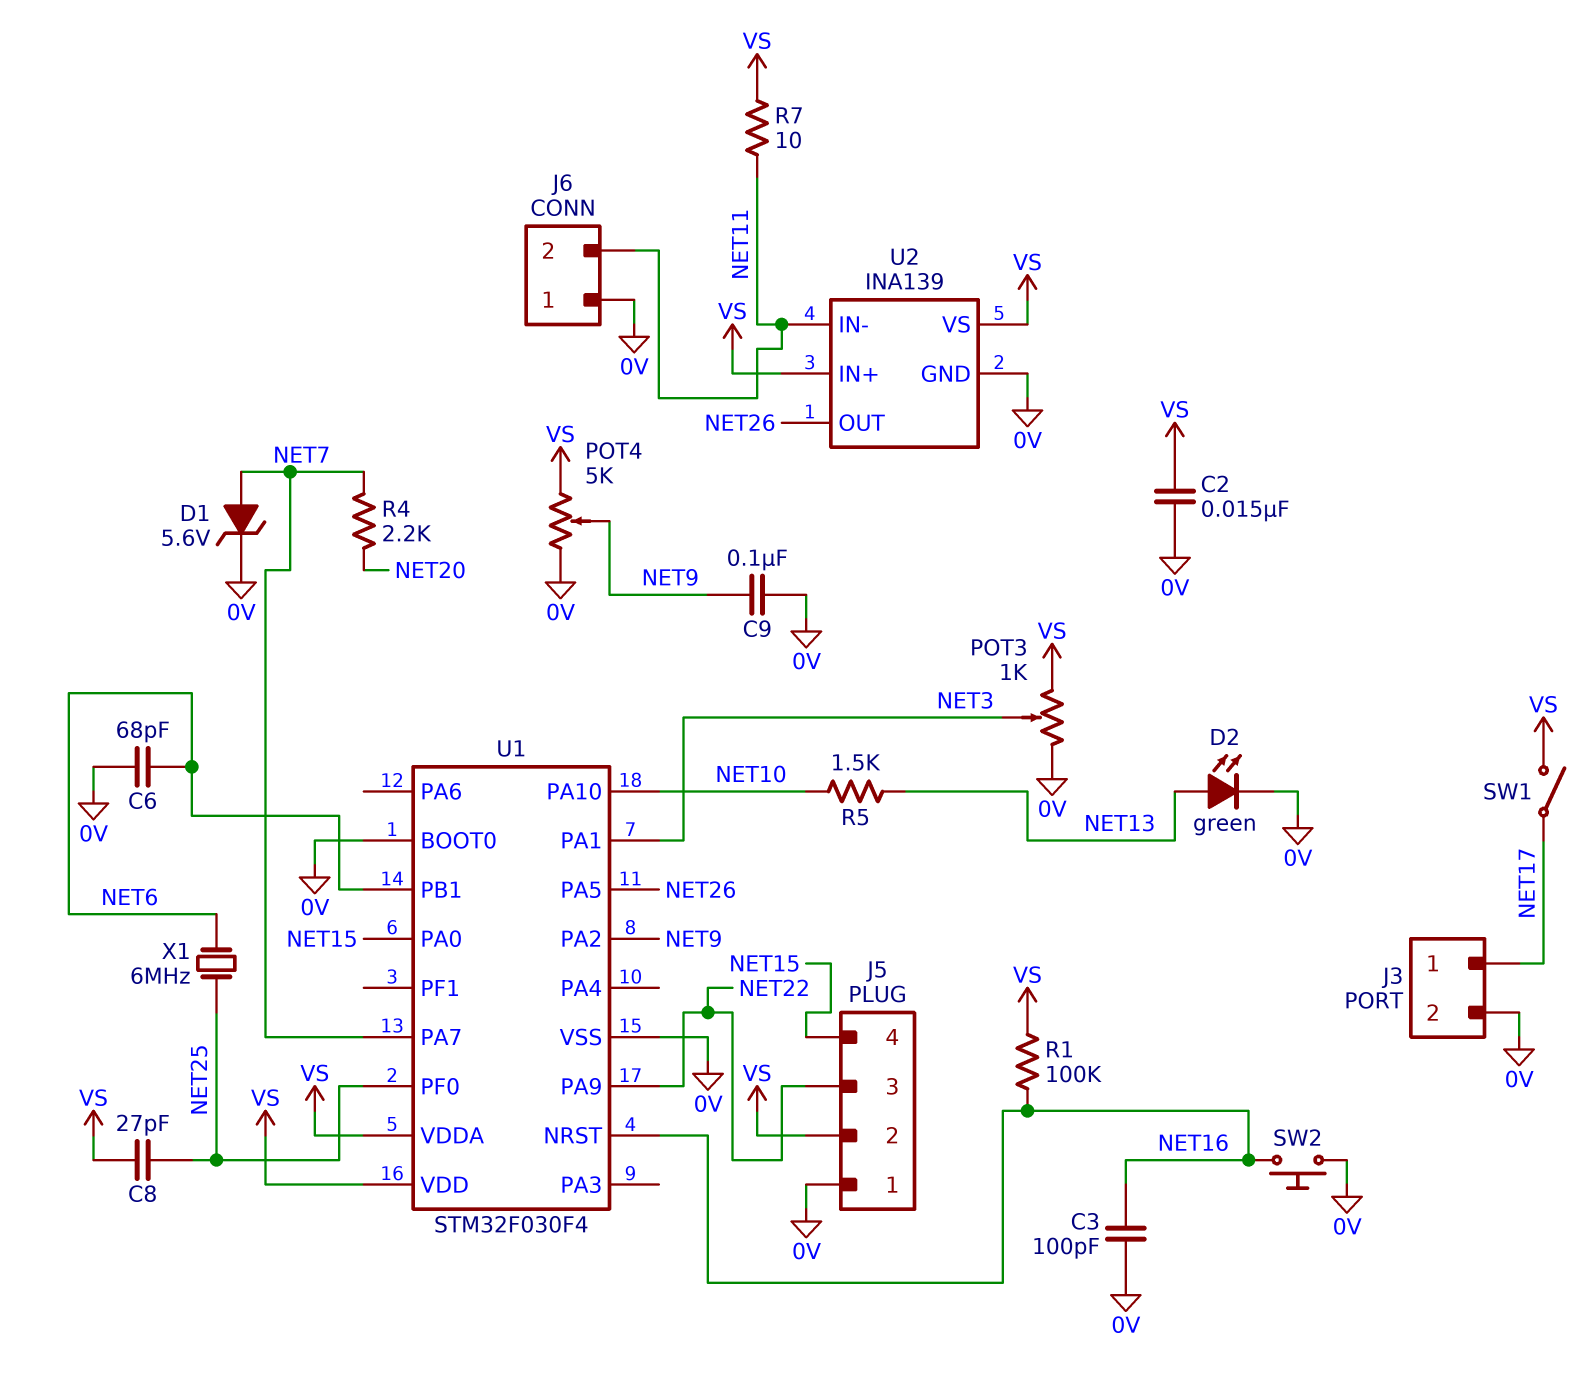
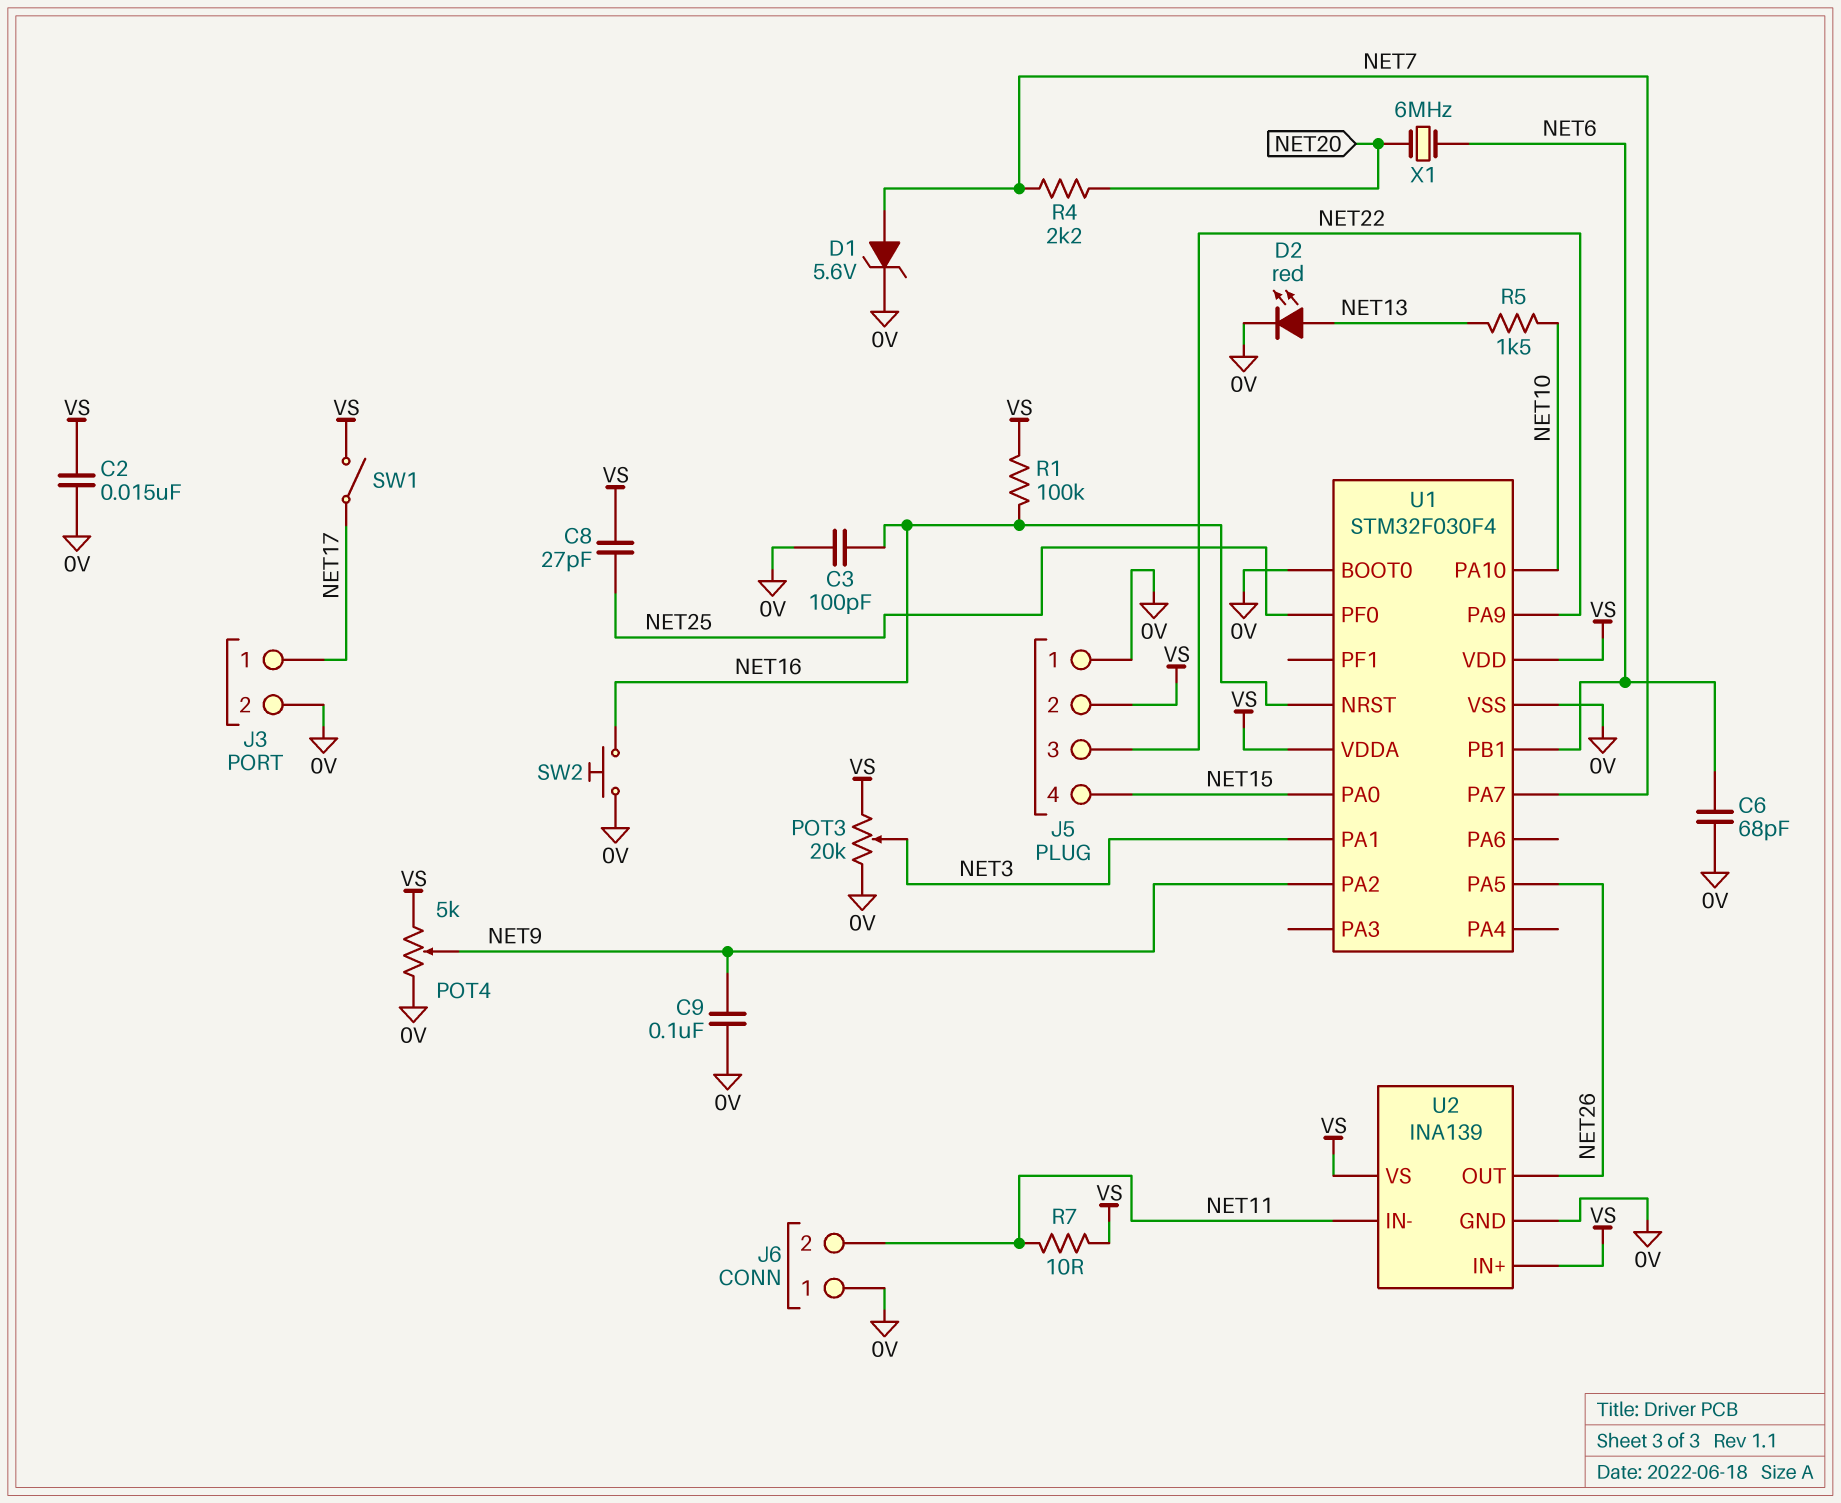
D2: LED green (A NET13, K 0V) -> LED red (A NET13, K 0V)
POT3: 1k (0V, VS, wiper NET3) -> 20k (0V, VS, wiper NET3)
X1: 6MHz (NET6, NET25) -> 6MHz (NET6, NET20)

